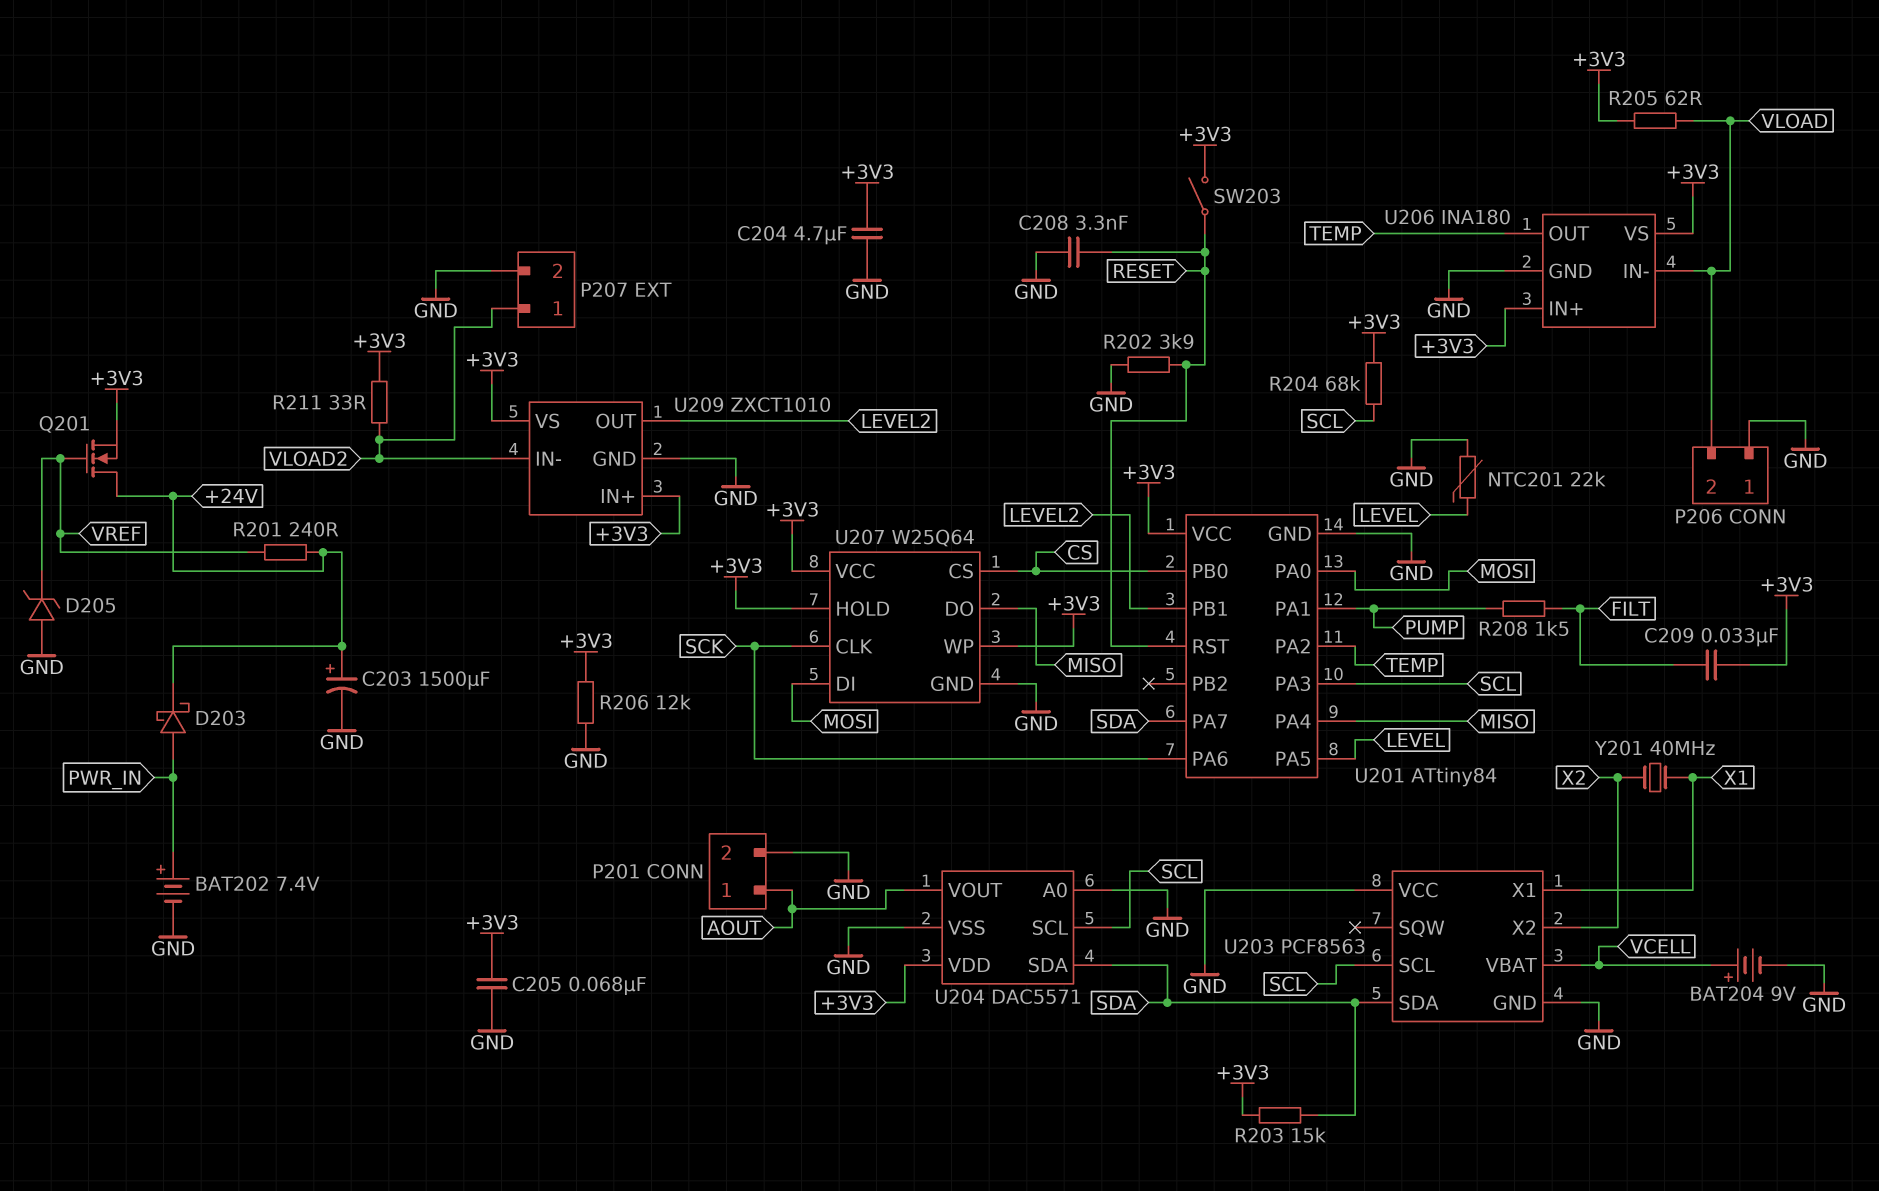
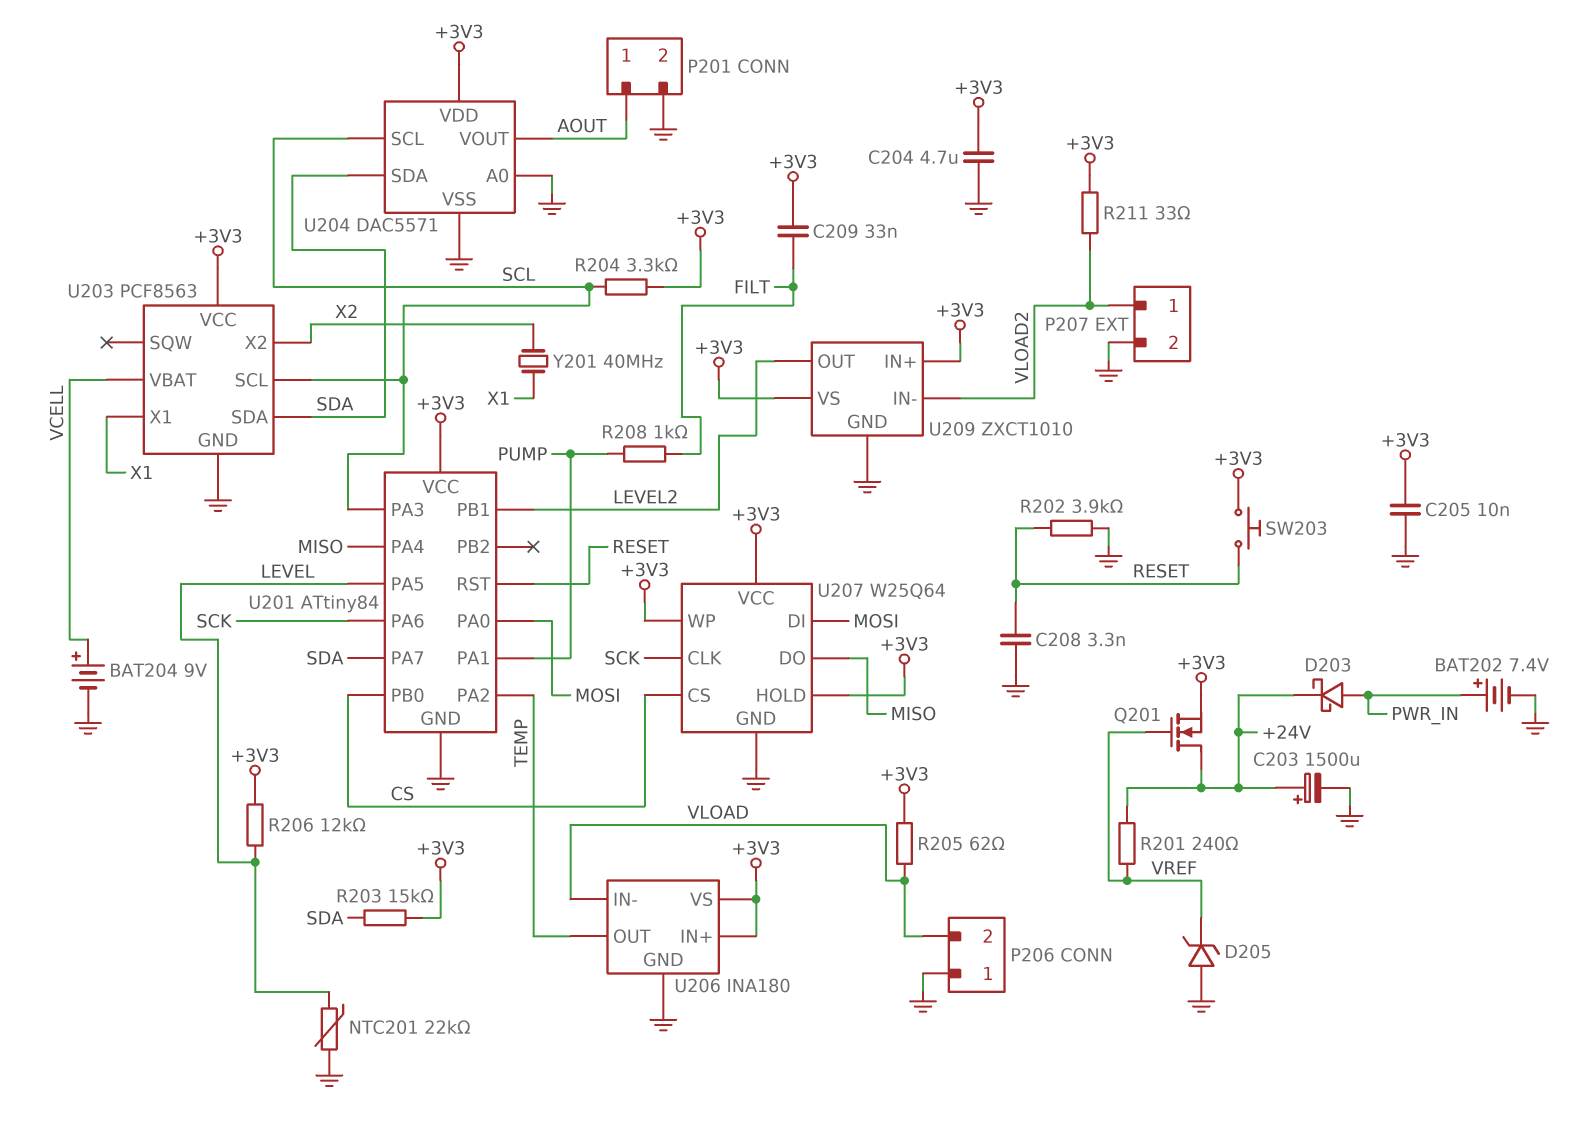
C205: 68nF (+3V3, GND) -> 10nF (+3V3, GND)
R204: 68k (+3V3, SCL) -> 3.3k (+3V3, SCL)
R206: 12k (+3V3, GND) -> 12k (+3V3, LEVEL)
R208: 1.5k (FILT, PUMP) -> 1k (FILT, PUMP)
SW203: switch (+3V3, RESET) -> button (+3V3, RESET)
U203 pin VCC: GND -> +3V3

